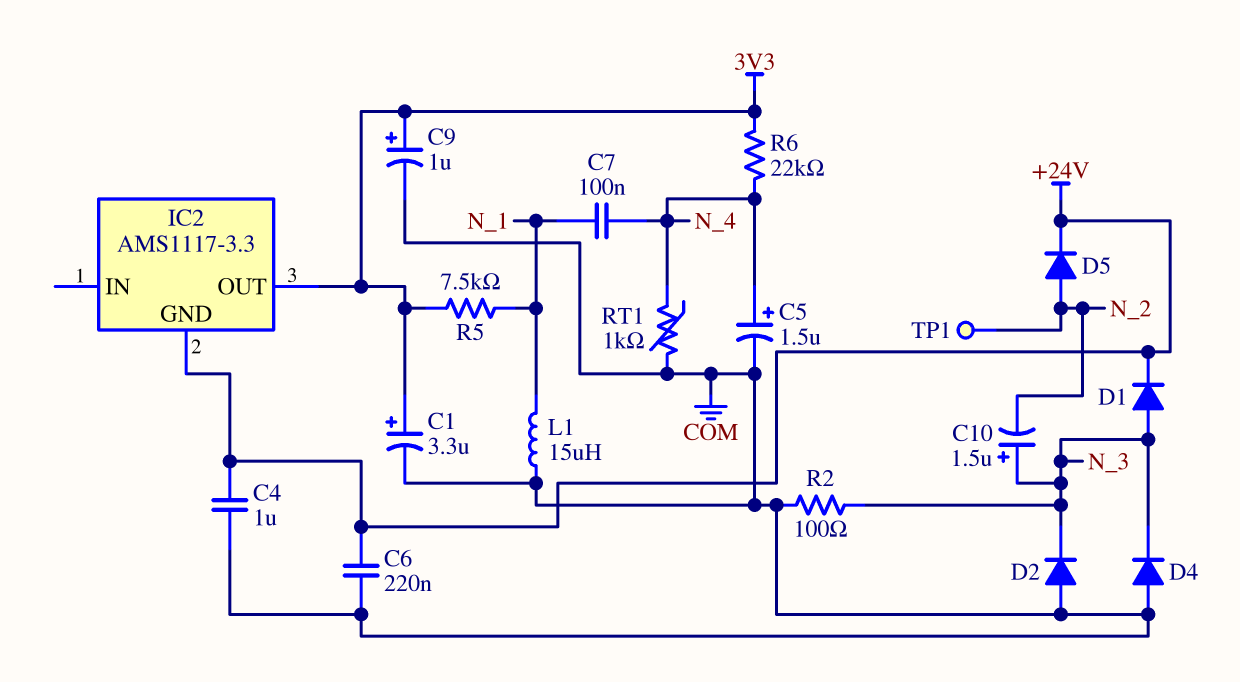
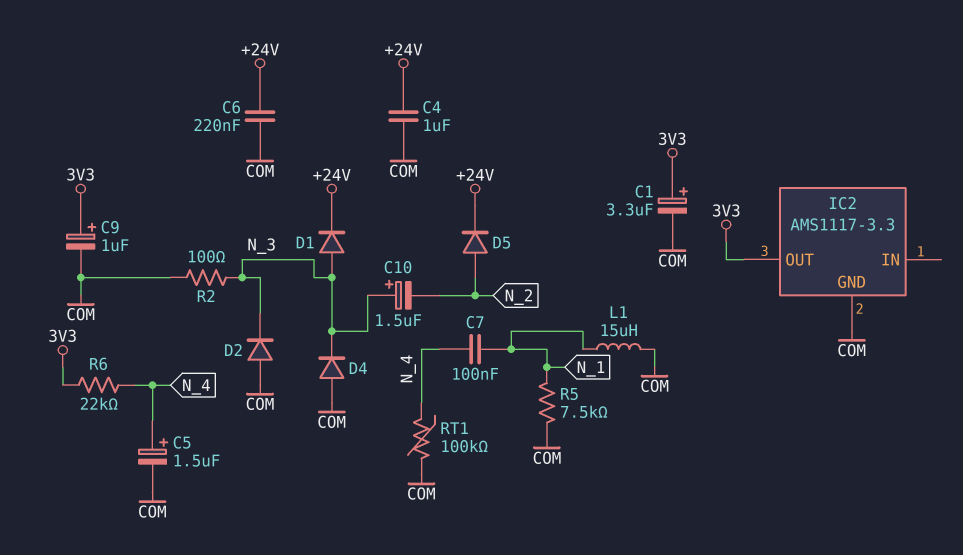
IC2 pin GND: +24V -> COM
R5: 7.5k (3V3, N_1) -> 7.5k (COM, N_1)
RT1: 1k (COM, N_4) -> 100k (COM, N_4)
TP1: test point (N_2) -> none

